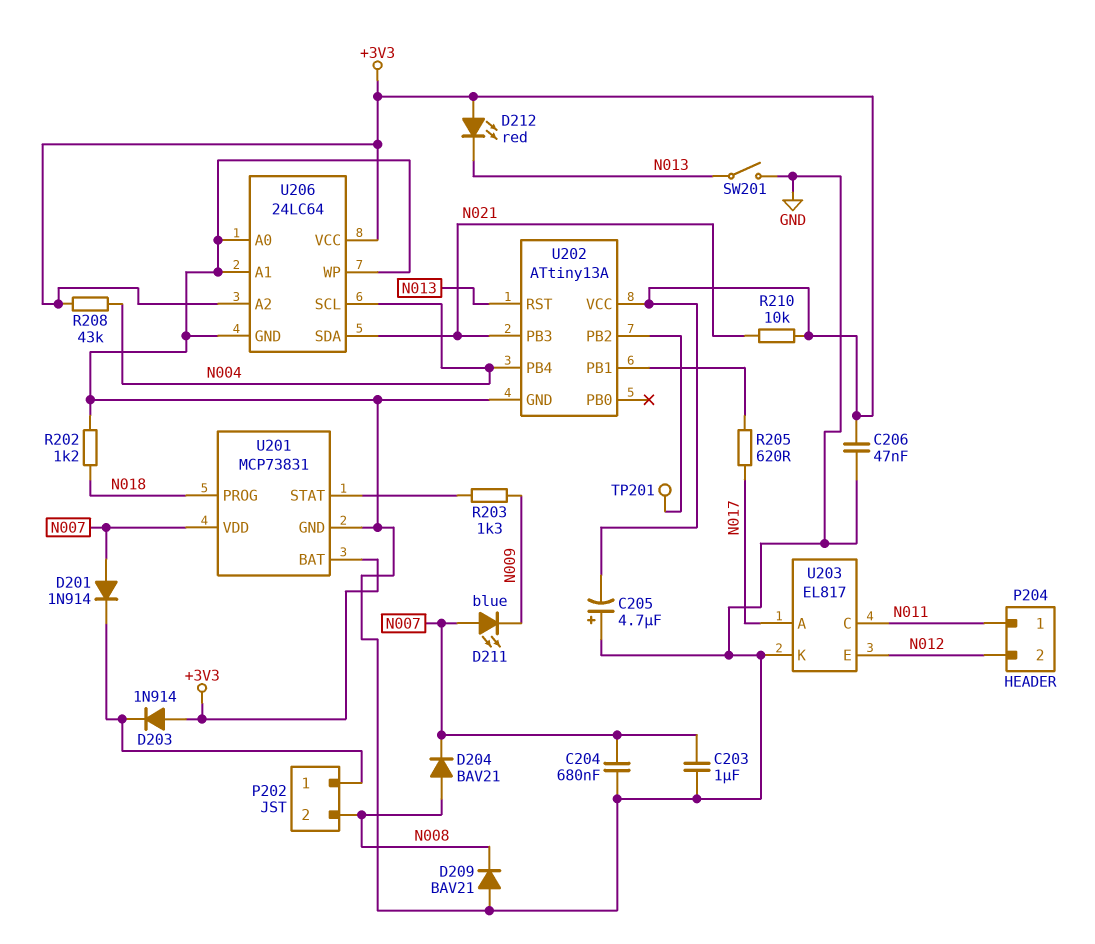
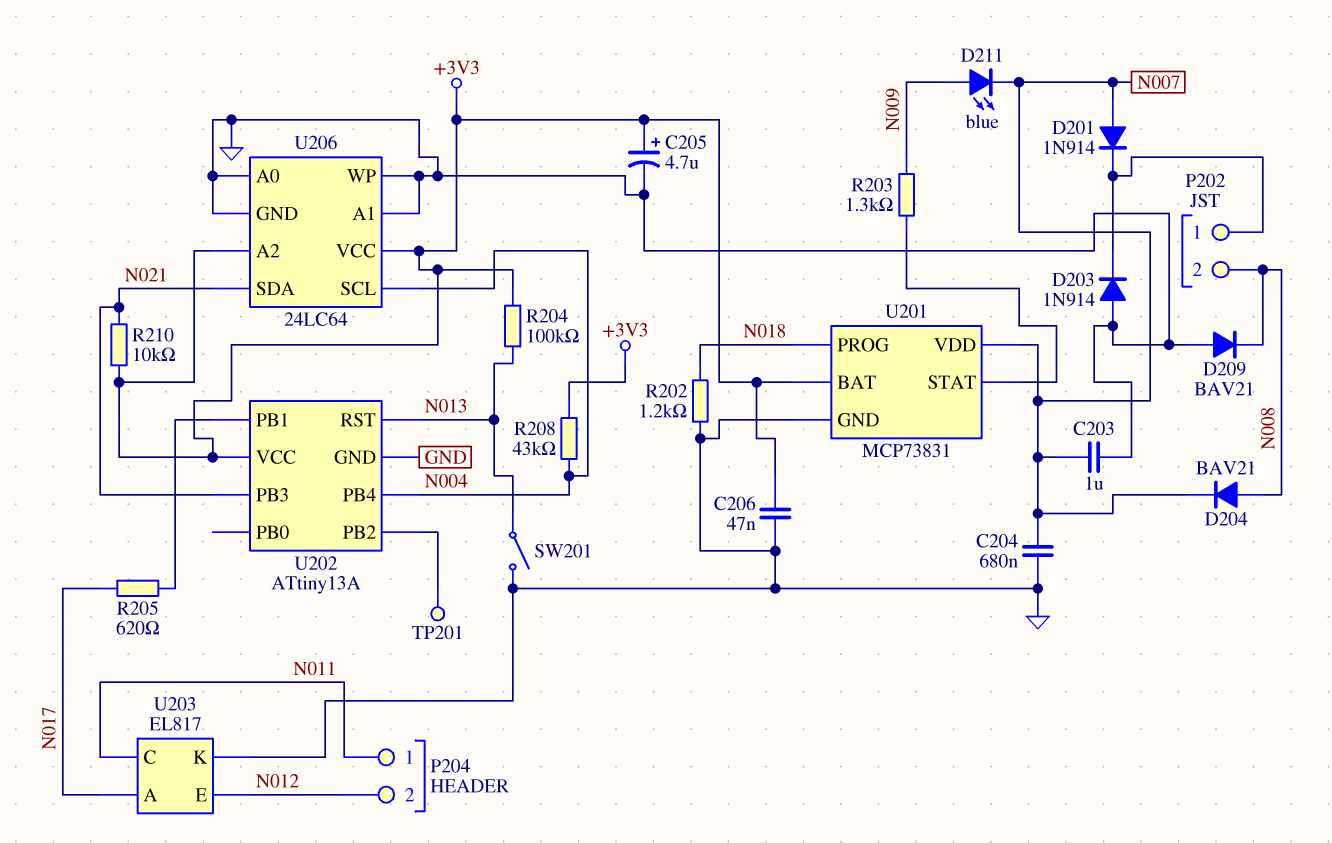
C205: 4.7uF (plus GND, minus +3V3) -> 4.7uF (plus +3V3, minus GND)
D203: diode 1N914 (A +3V3, K P202/1) -> diode 1N914 (A GND, K P202/1)
D211: LED blue (A N007, K N009) -> LED blue (A N009, K N007)
D212: LED red (A +3V3, K N013) -> none
R204: none -> 100k (+3V3, N013)

